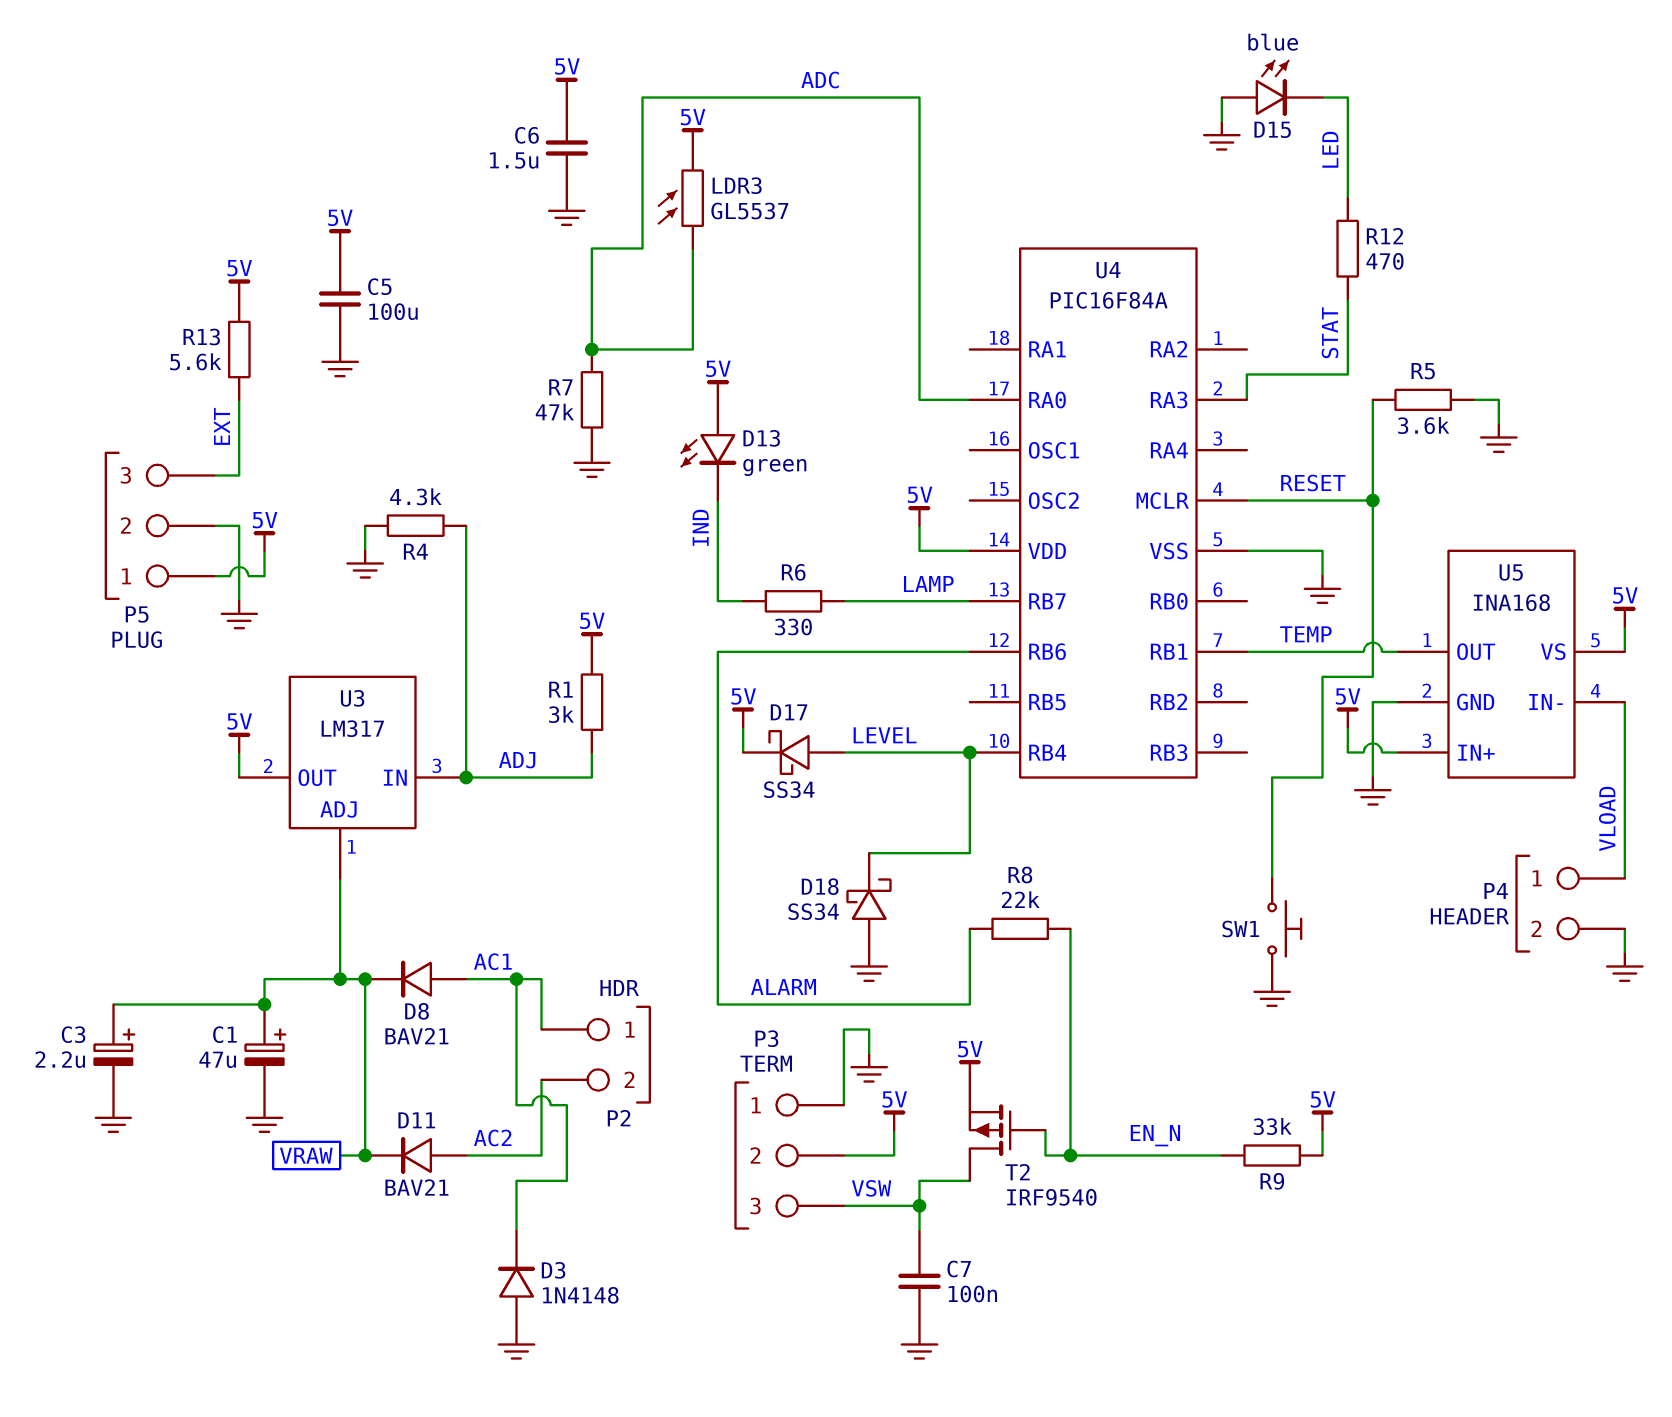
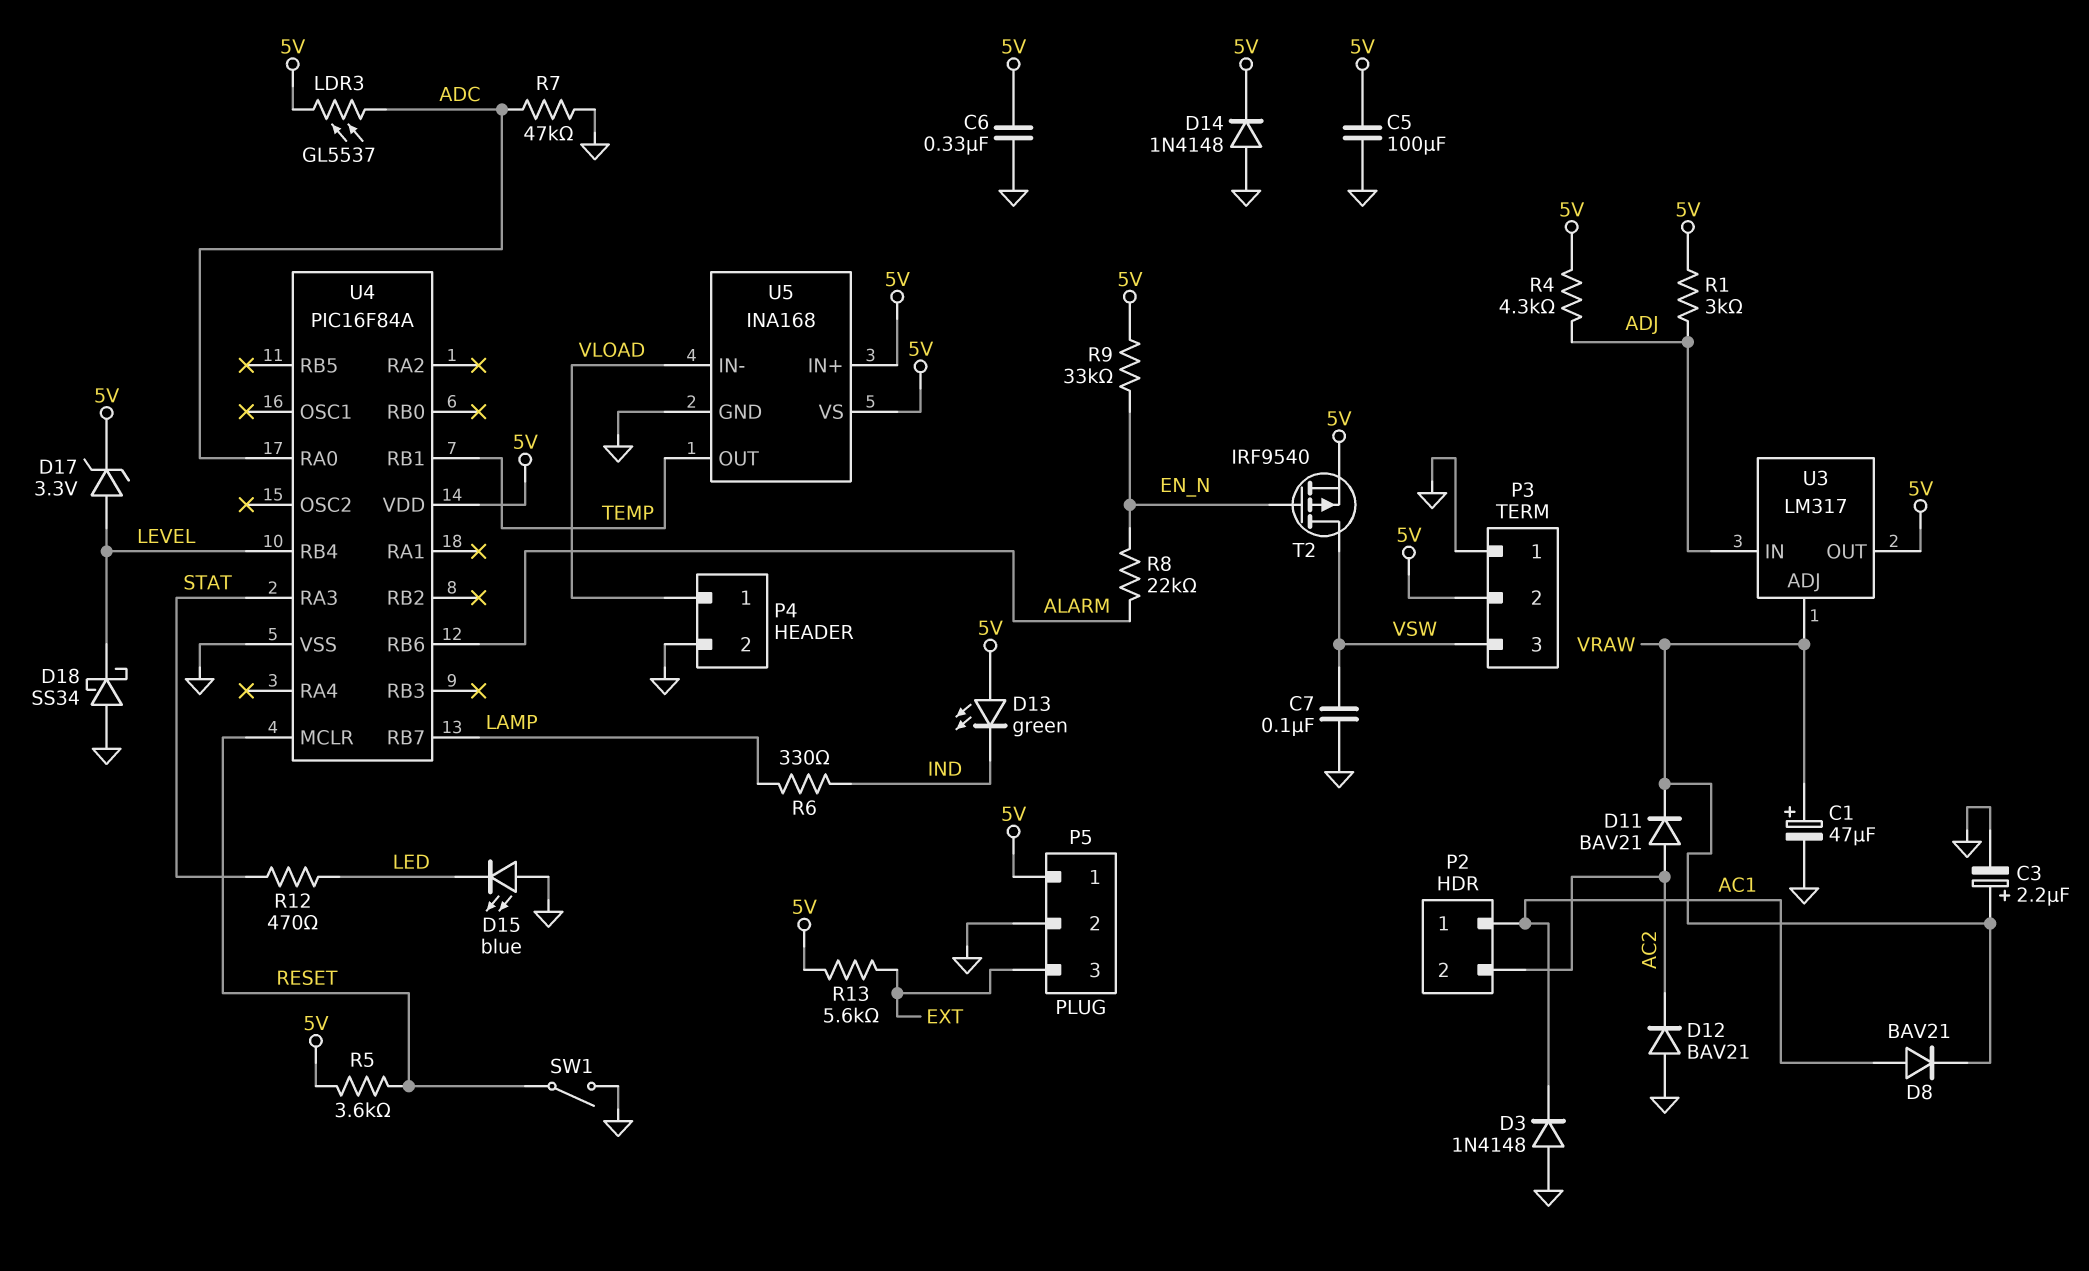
C6: 1.5uF (5V, GND) -> 330nF (5V, GND)
D12: none -> diode BAV21 (A GND, K AC2)
D14: none -> diode 1N4148 (A GND, K 5V)
D17: schottky SS34 (A LEVEL, K 5V) -> zener 3.3V (A LEVEL, K 5V)
R4: 4.3k (ADJ, GND) -> 4.3k (5V, ADJ)
R5: 3.6k (GND, RESET) -> 3.6k (5V, RESET)
SW1: button (GND, RESET) -> switch (GND, RESET)

